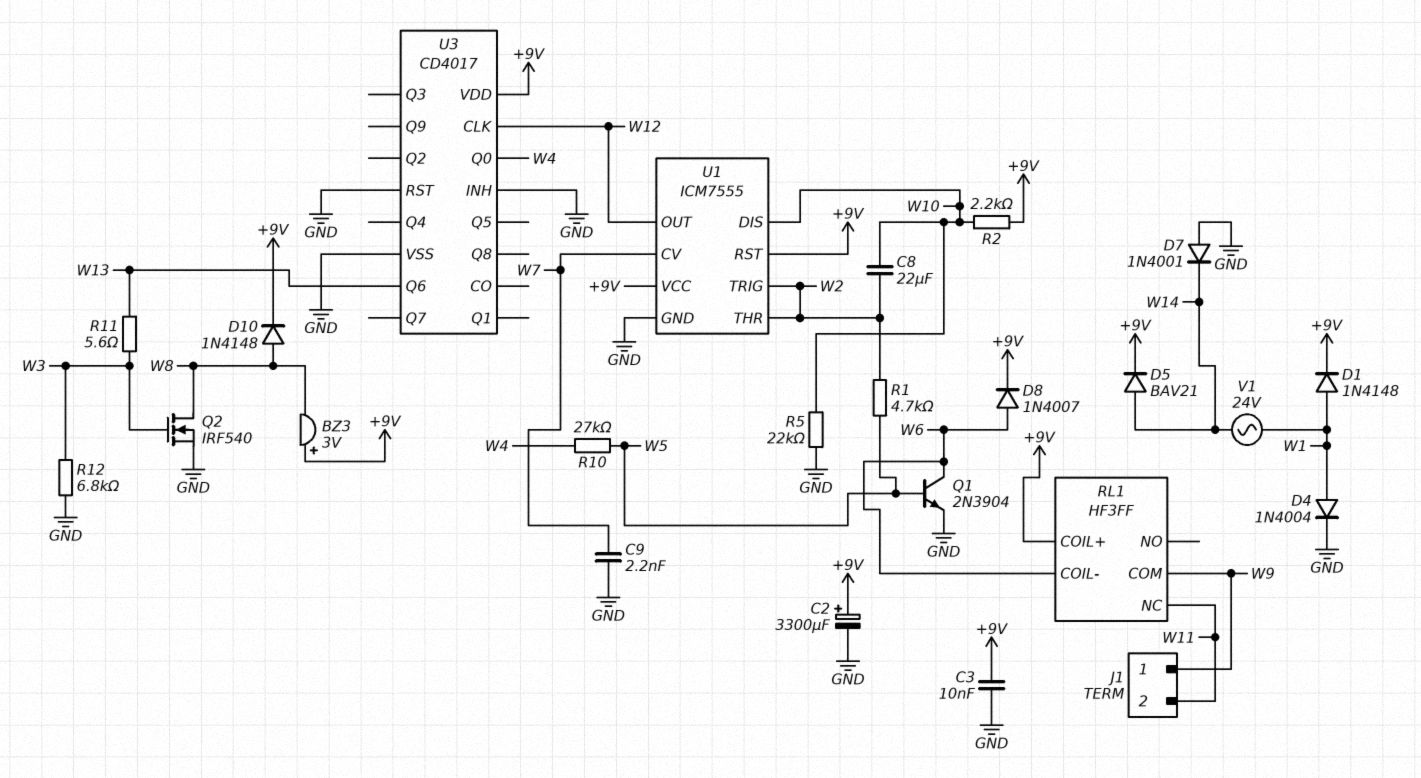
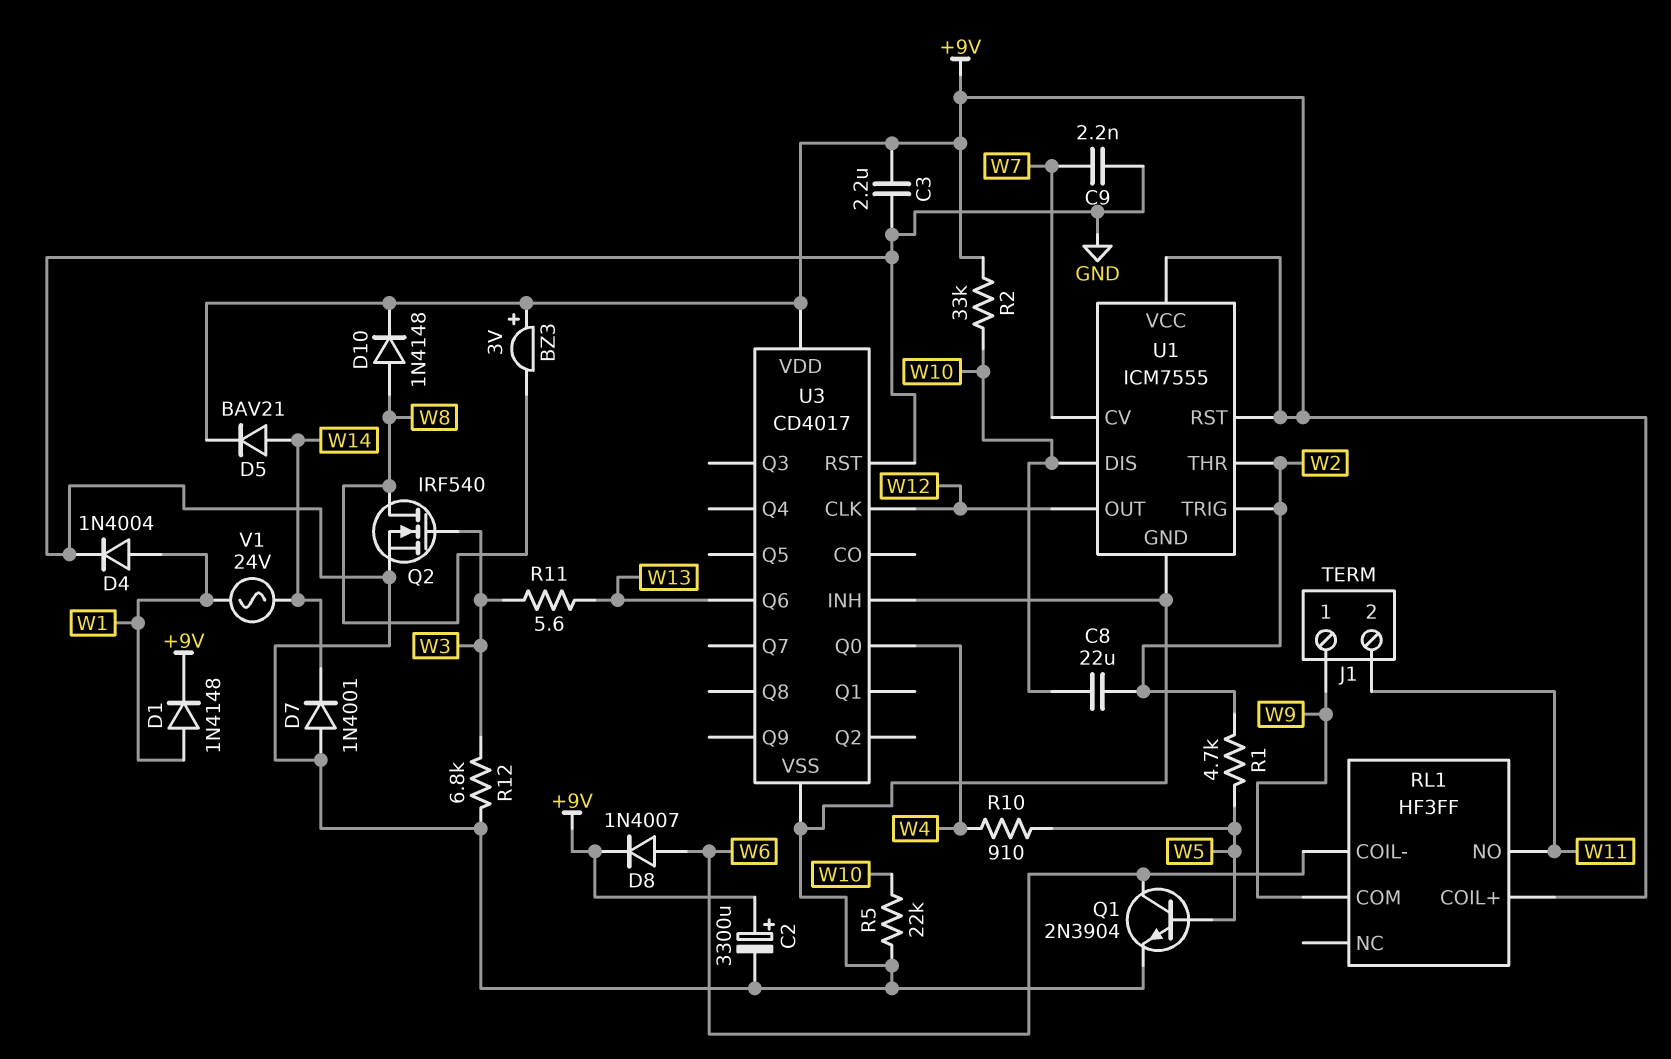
C3: 10nF (+9V, GND) -> 2.2uF (+9V, GND)
R2: 2.2k (+9V, W10) -> 33k (+9V, W10)
R10: 27k (W4, W5) -> 910 (W4, W5)
RL1 pin NC: W11 -> none
RL1 pin NO: none -> W11

